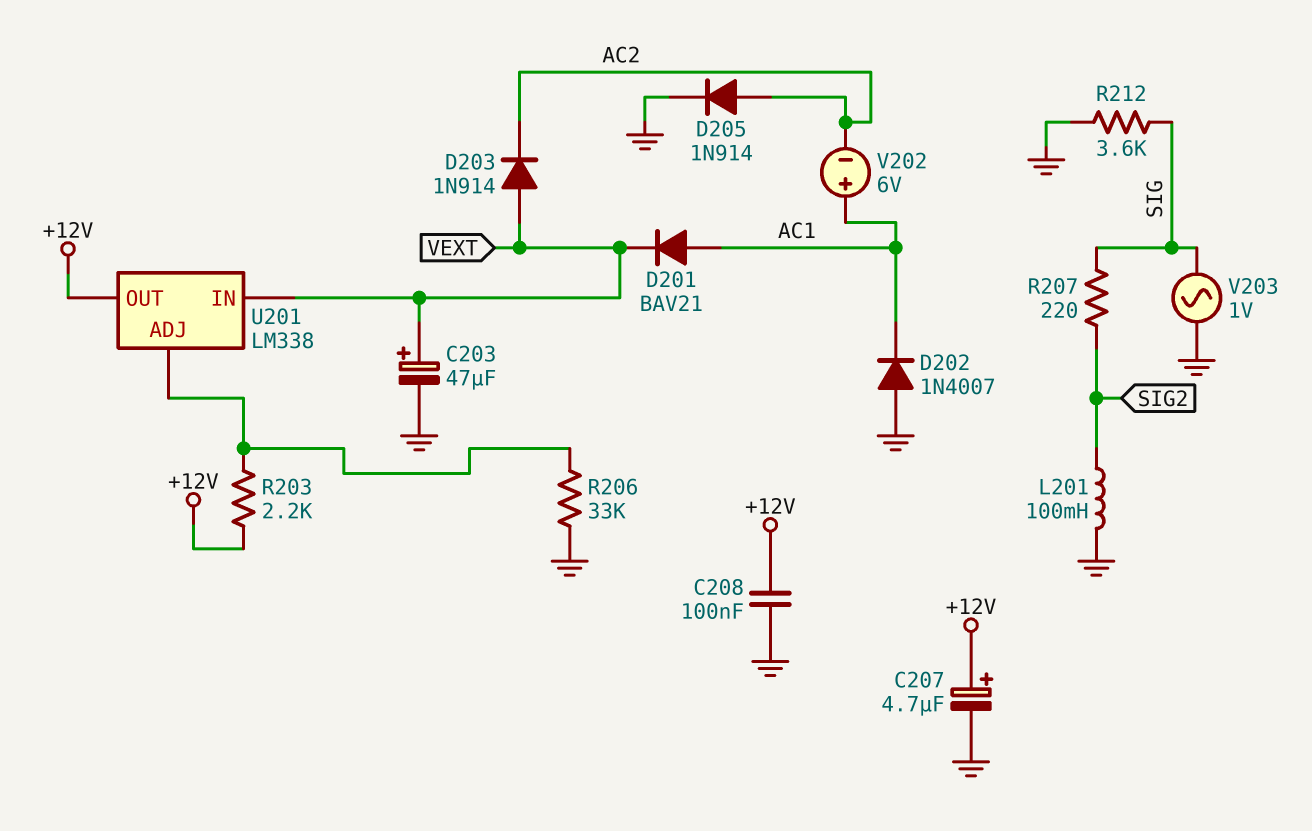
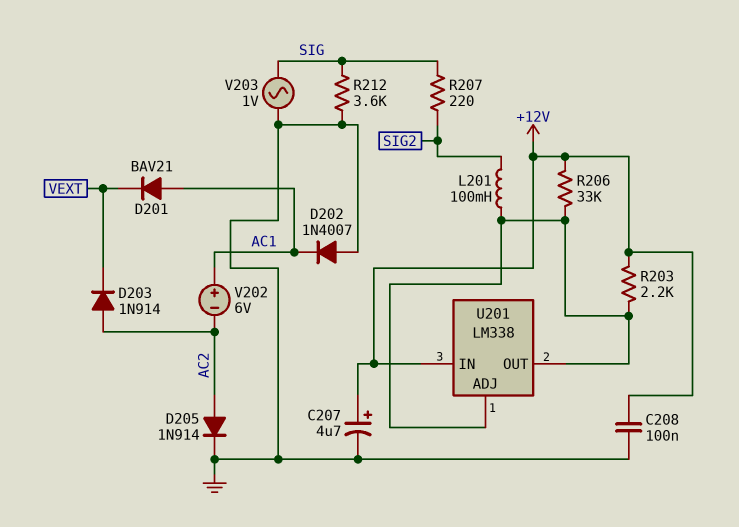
C203: 47uF (plus VEXT, minus GND) -> none
D203: diode 1N914 (A VEXT, K AC2) -> diode 1N914 (A AC2, K VEXT)
L201: 100mH (GND, SIG2) -> 100mH (SIG2, U201/ADJ)
R206: 33k (GND, U201/ADJ) -> 33k (+12V, U201/ADJ)
U201 pin IN: VEXT -> +12V
U201 pin OUT: +12V -> U201/ADJ

